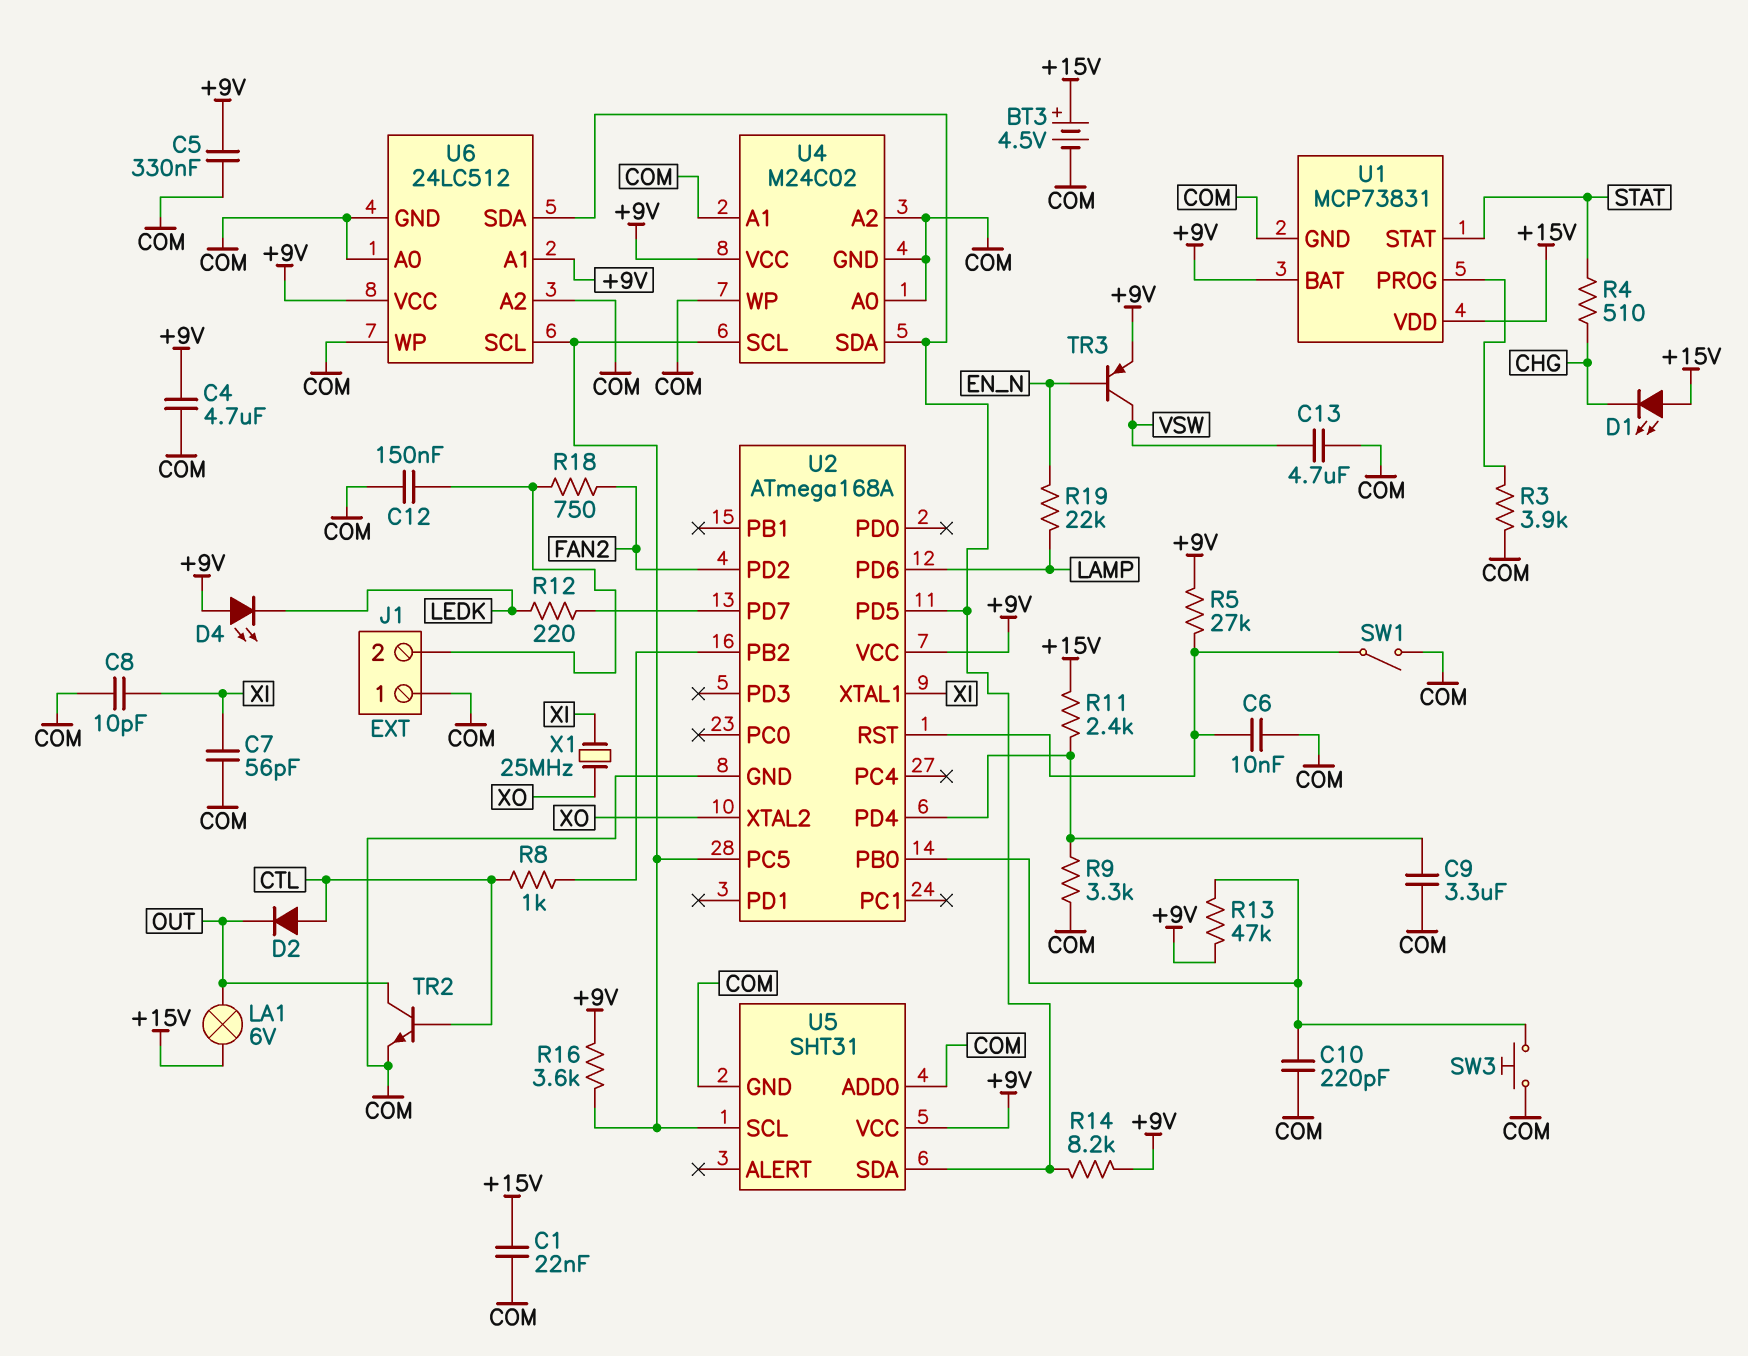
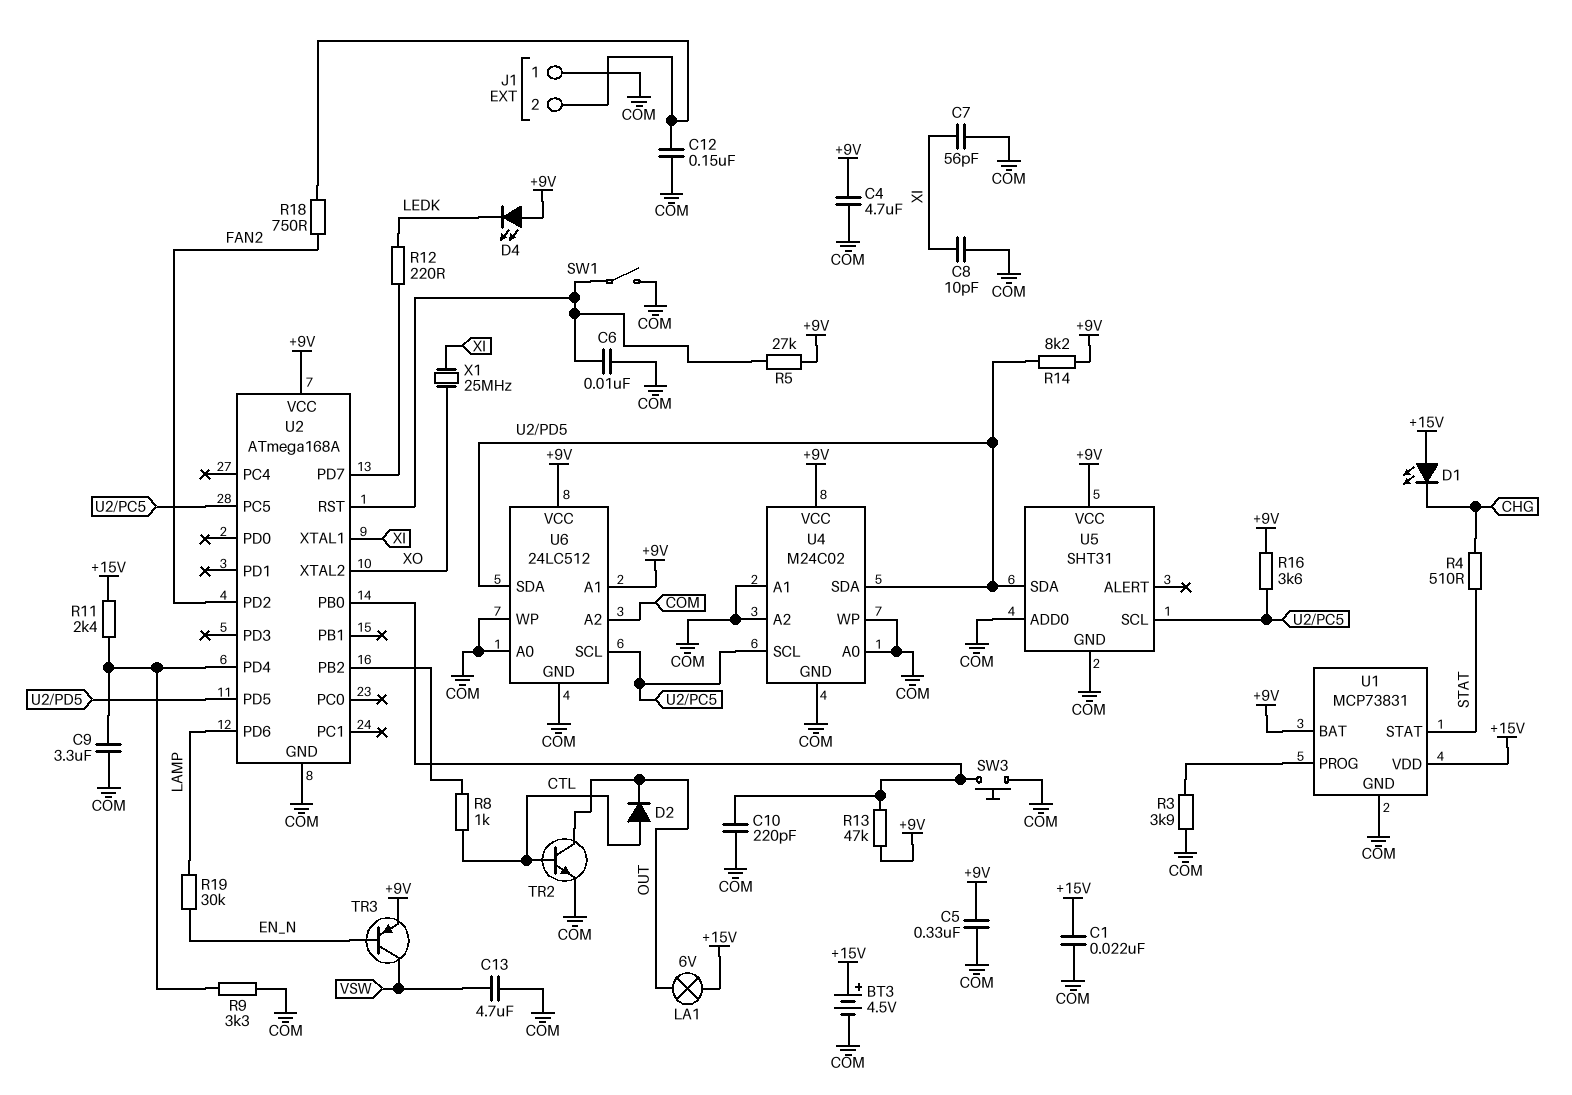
R19: 22k (EN_N, LAMP) -> 30k (EN_N, LAMP)

